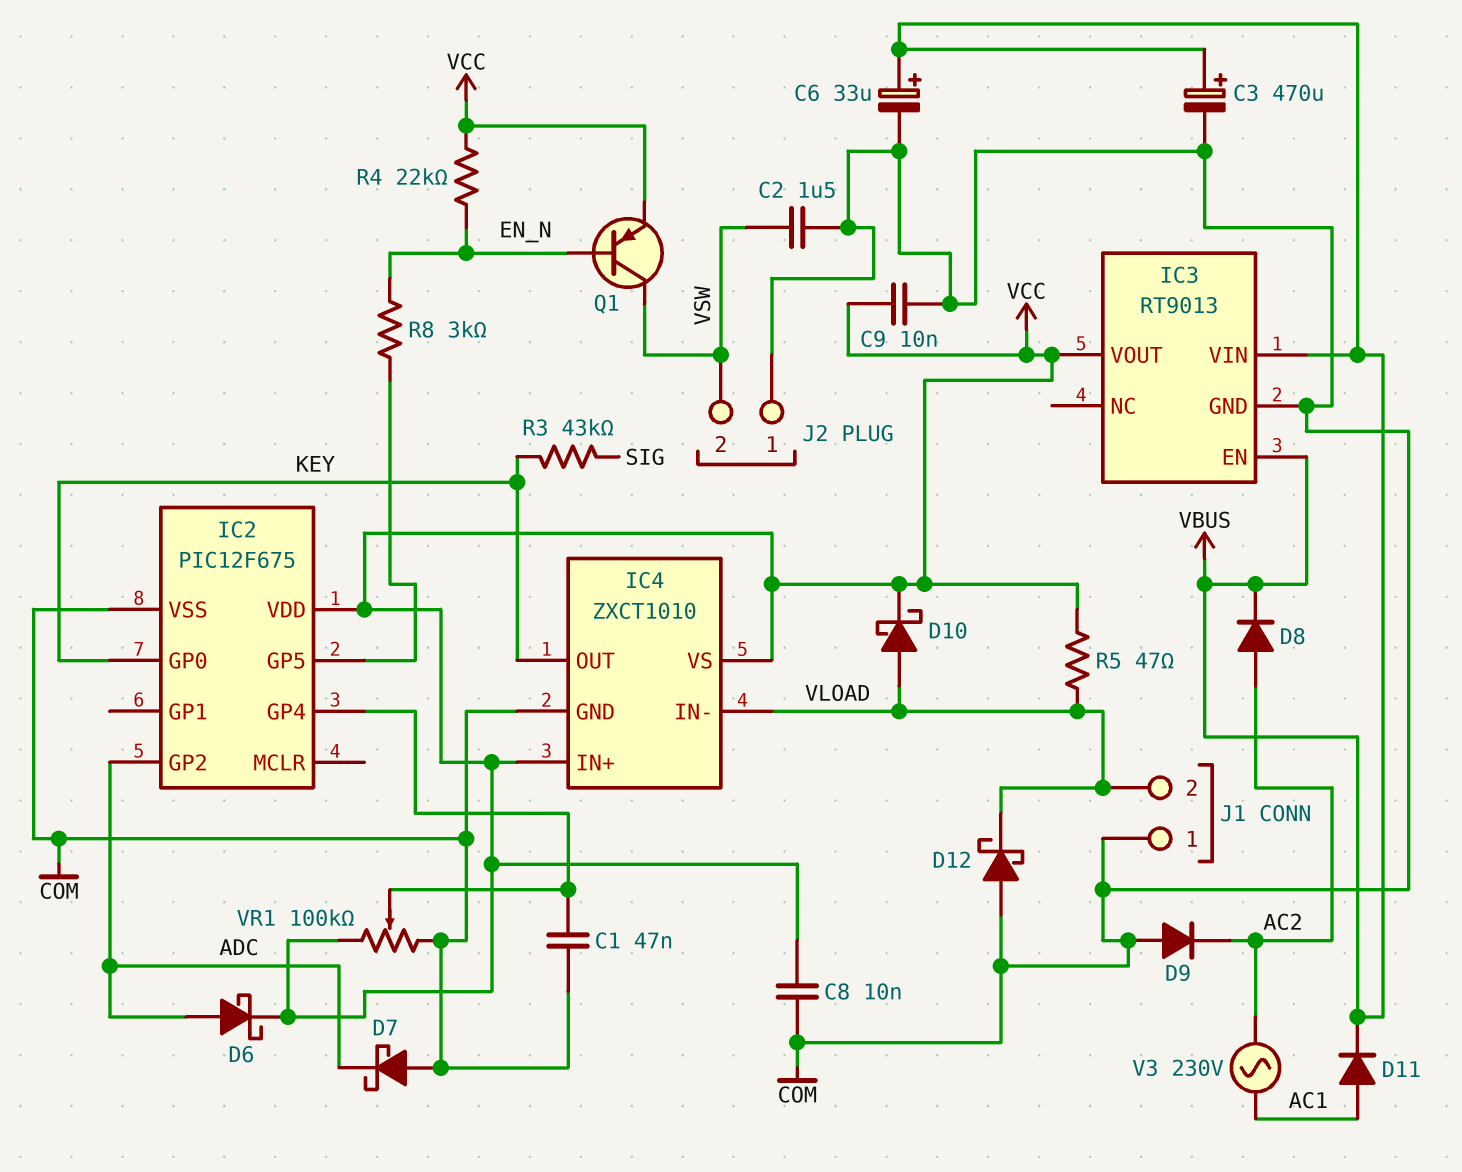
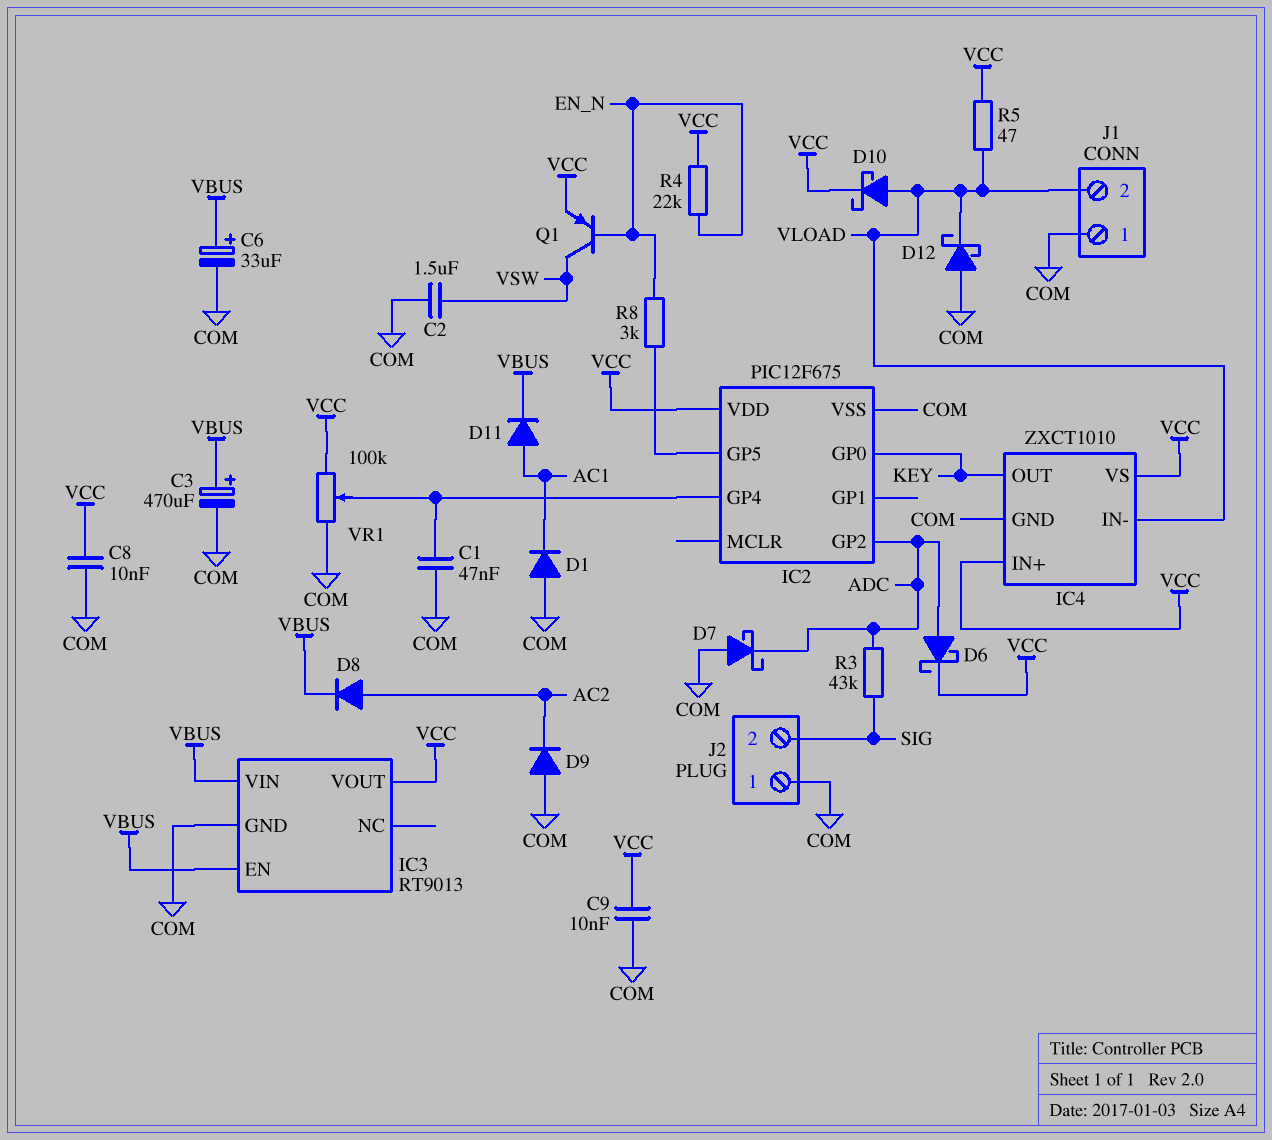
D1: none -> diode (A COM, K AC1)
J2 pin 2: VSW -> SIG
R3: 43k (KEY, SIG) -> 43k (ADC, SIG)
V3: AC 230V (AC1, AC2) -> none

